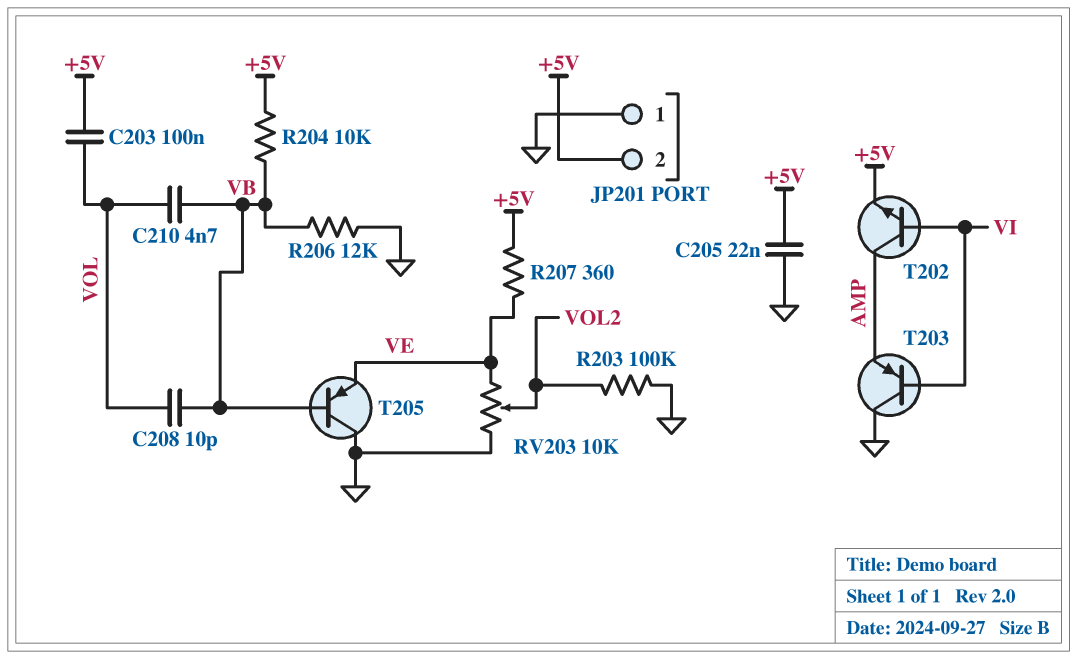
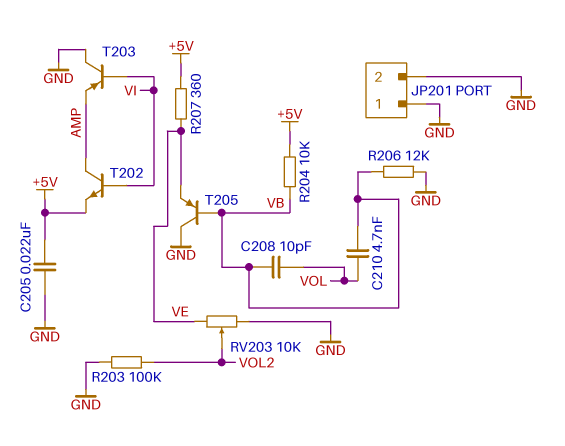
C203: 100nF (+5V, VOL) -> none
JP201 pin 2: +5V -> GND

